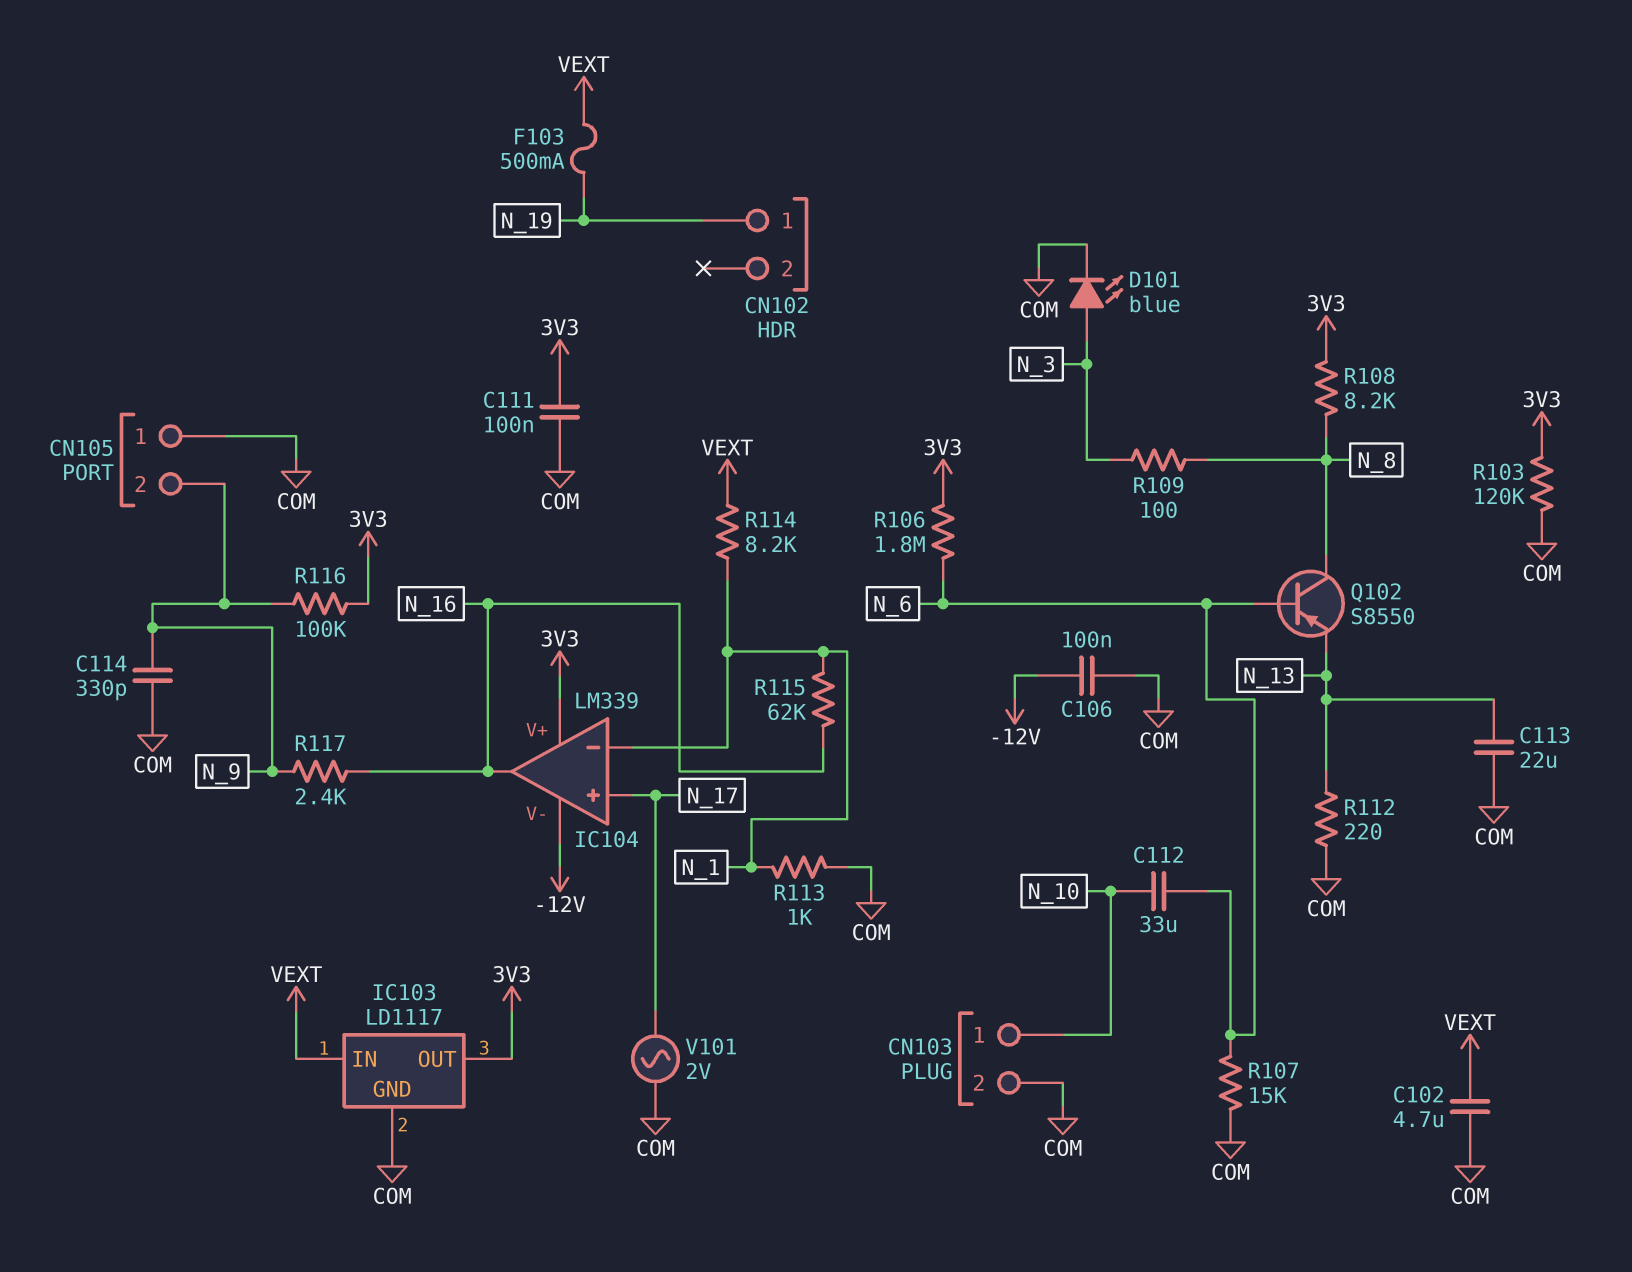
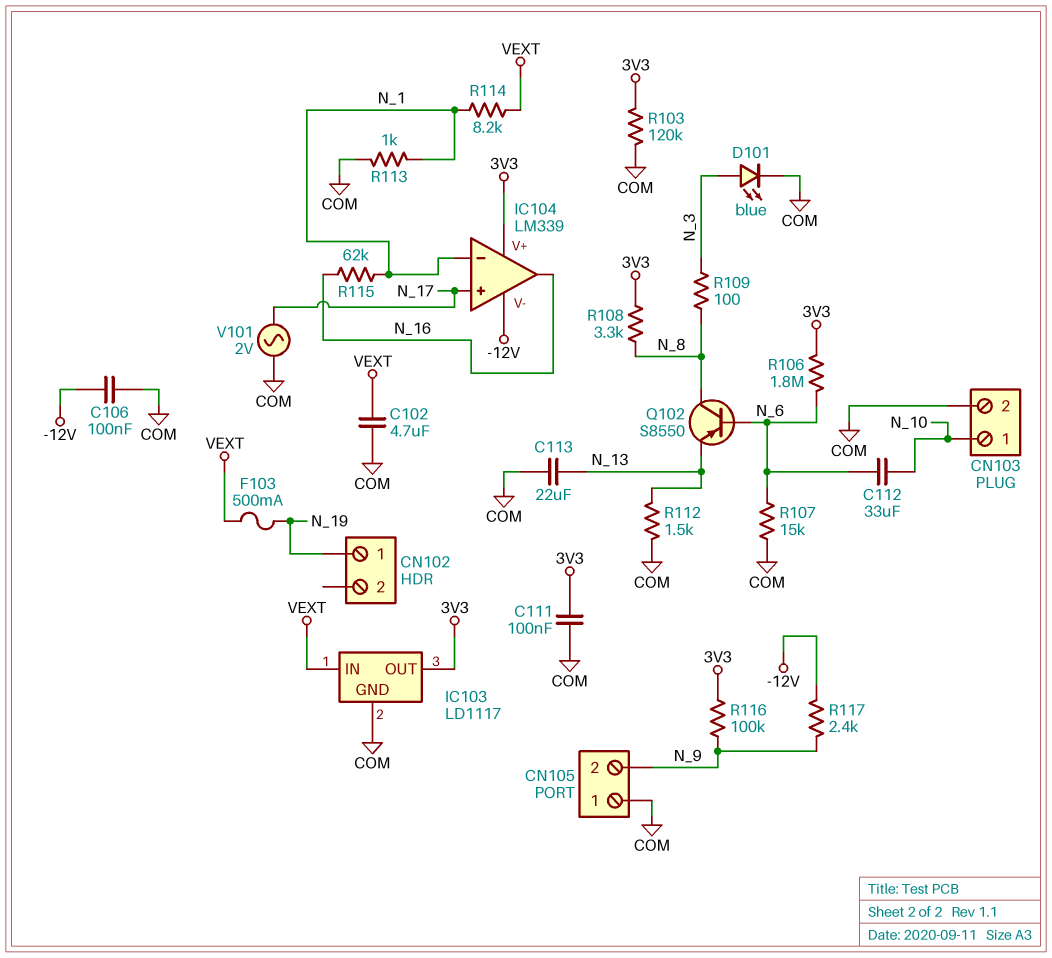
C114: 330pF (COM, N_9) -> none
R108: 8.2k (3V3, N_8) -> 3.3k (3V3, N_8)
R112: 220 (COM, N_13) -> 1.5k (COM, N_13)
R117: 2.4k (N_9, N_16) -> 2.4k (-12V, N_9)

